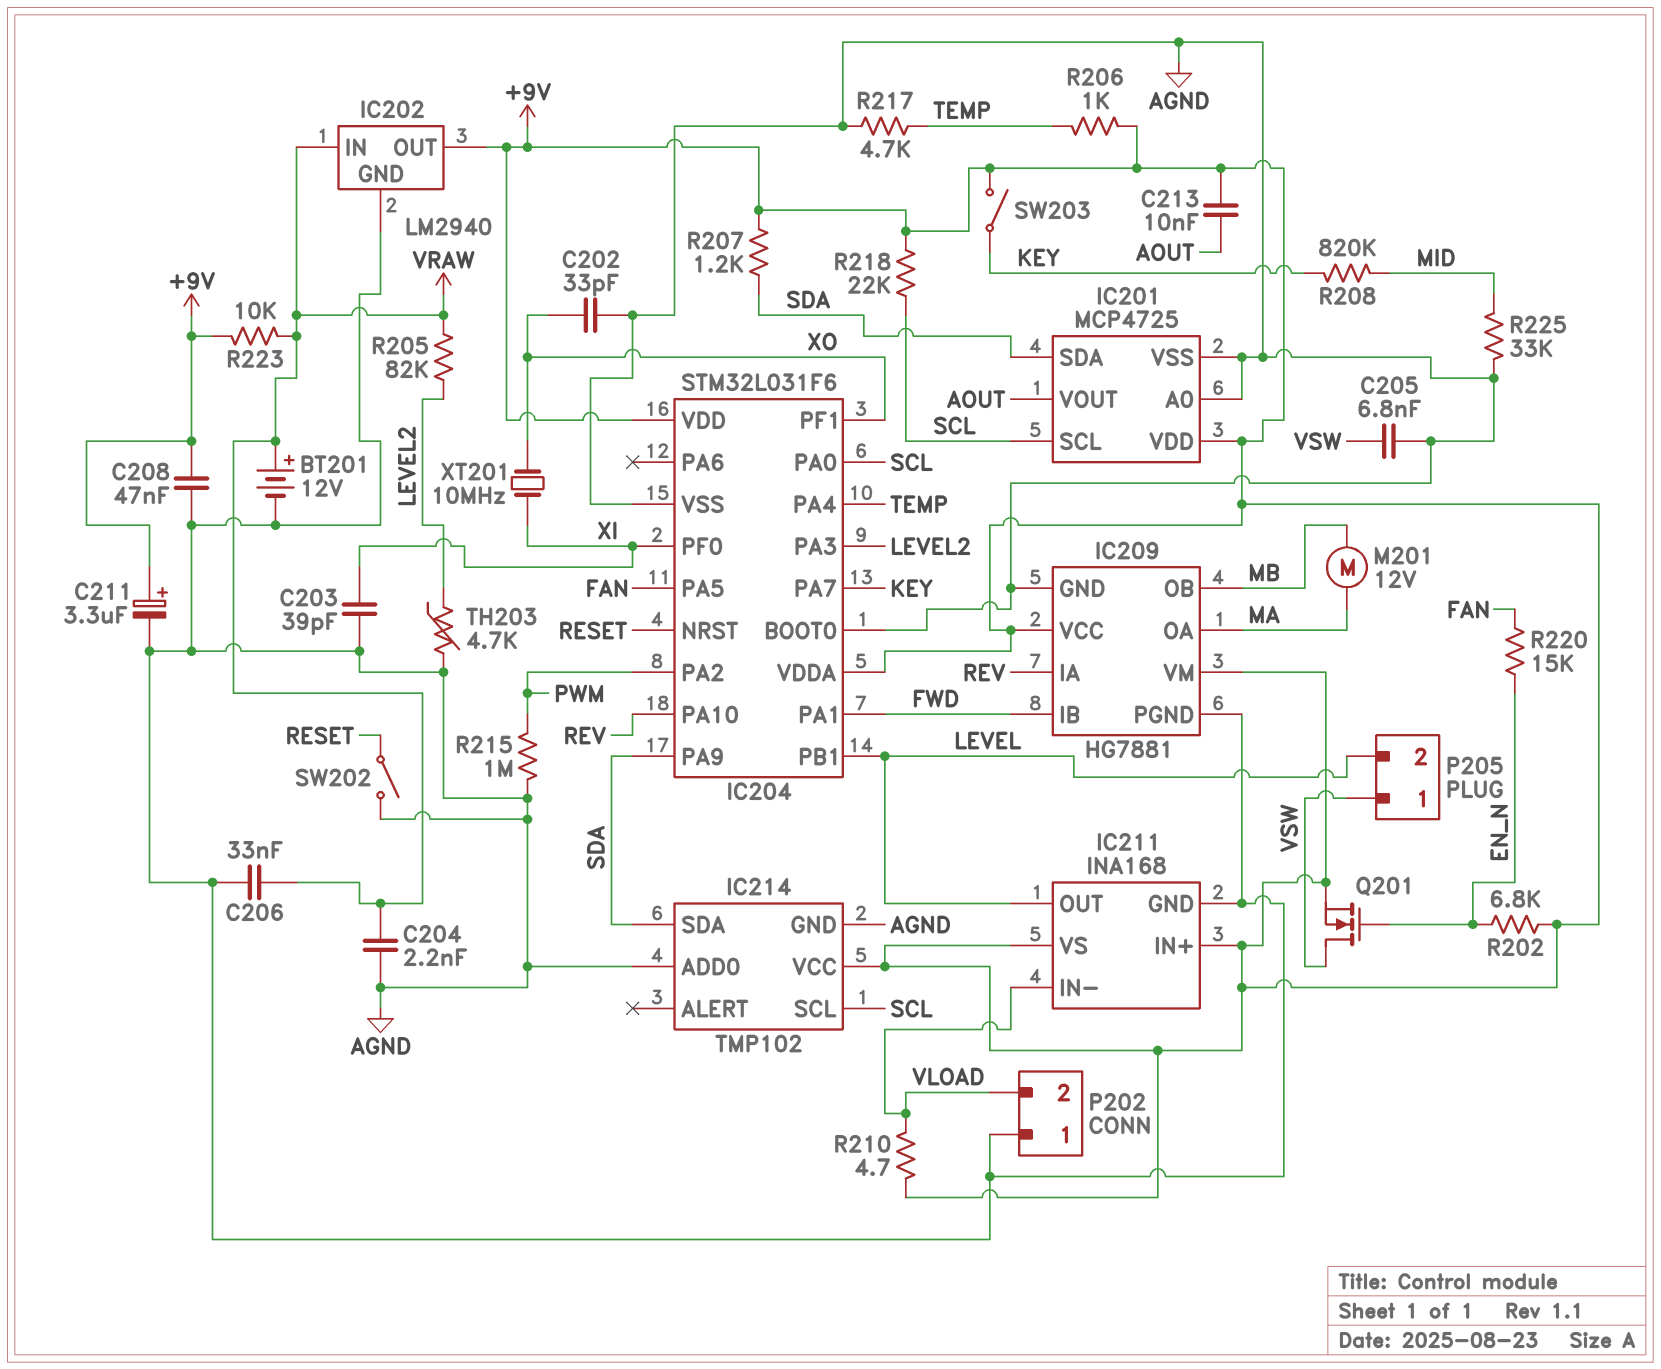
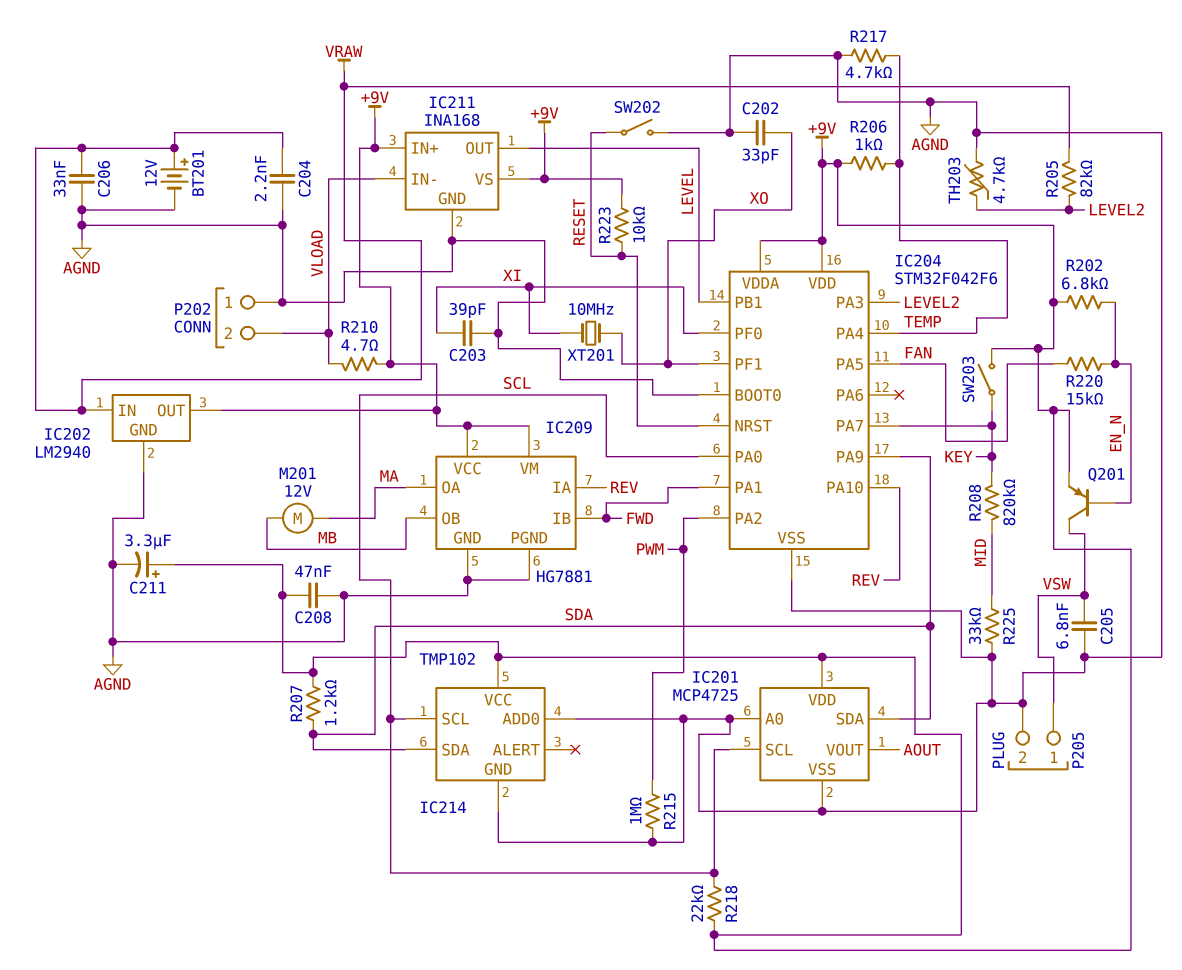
C213: 10nF (+9V, AOUT) -> none
IC204: STM32L031F6 -> STM32F042F6
P205 pin 2: LEVEL -> AGND
Q201: NMOS (G EN_N, D VSW, S +9V) -> PNP (B EN_N, C VSW, E +9V)
R223: 10k (+9V, VRAW) -> 10k (+9V, RESET)

